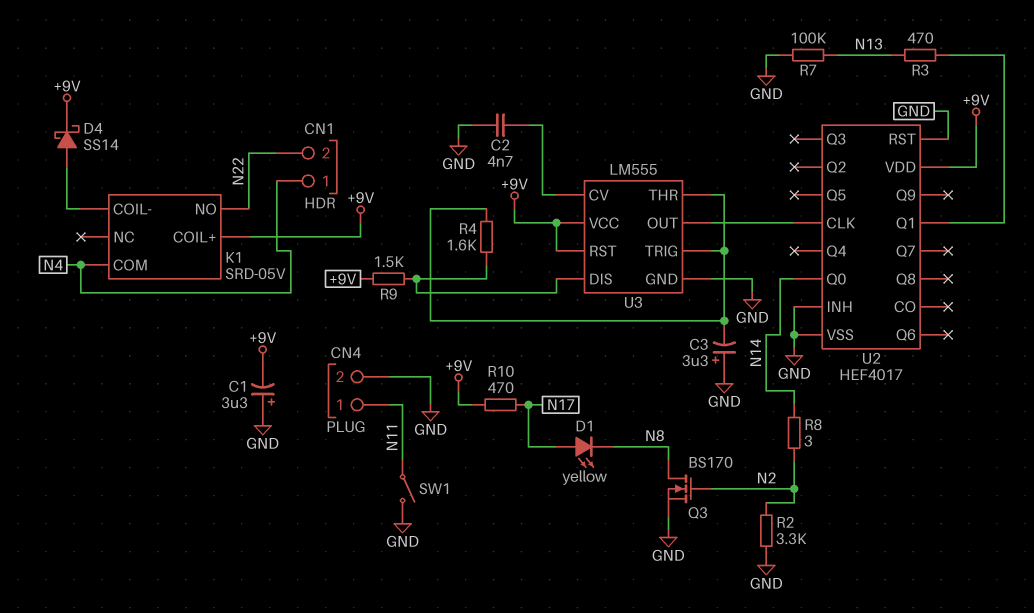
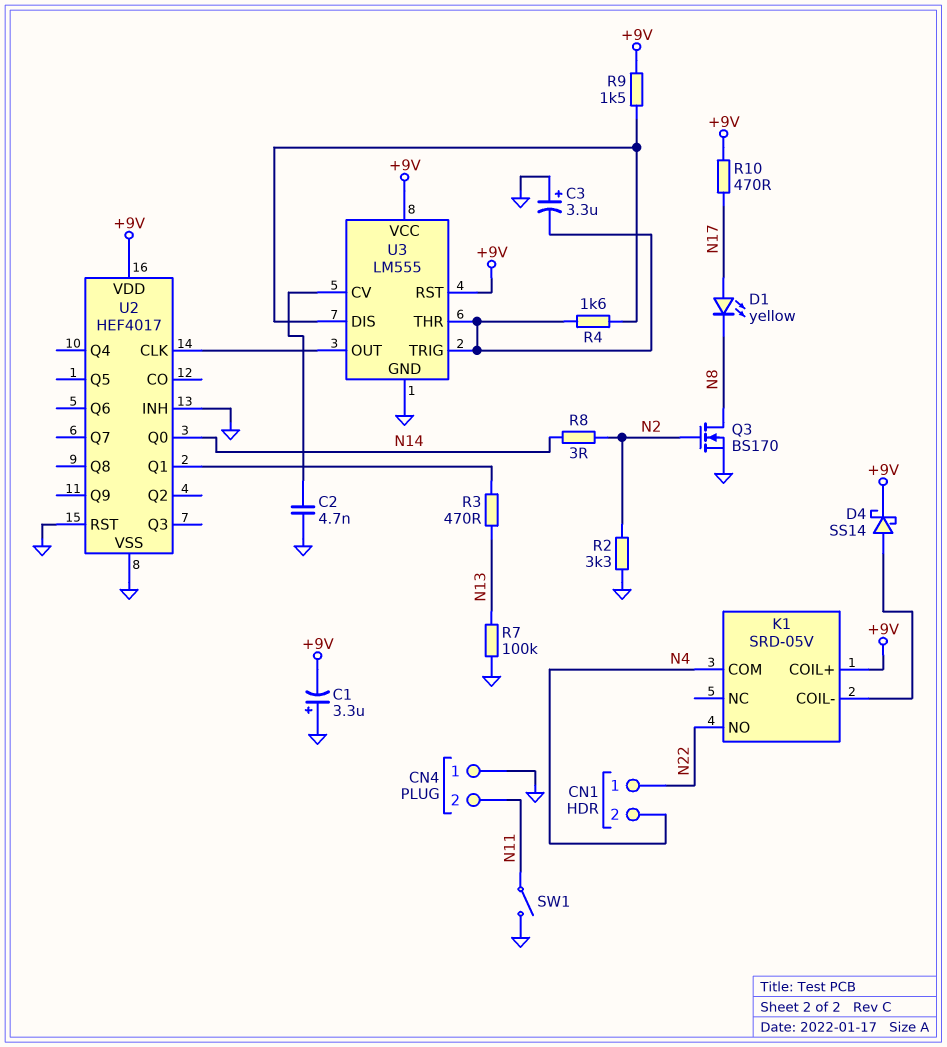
CN1 pin 1: N4 -> N22
CN1 pin 2: N22 -> N4
CN4 pin 1: N11 -> GND
CN4 pin 2: GND -> N11

